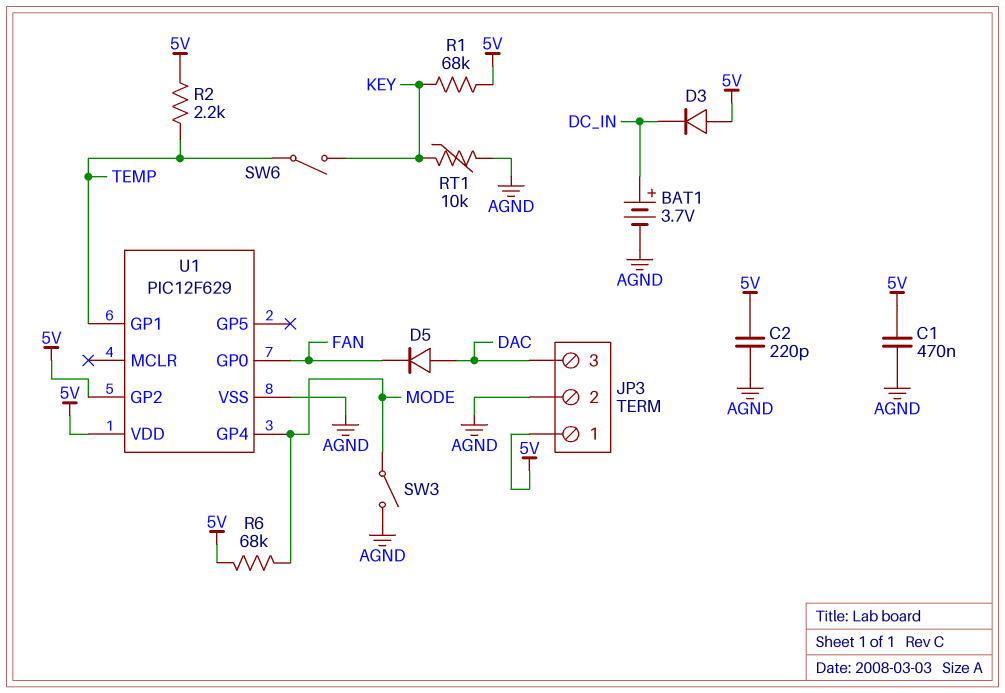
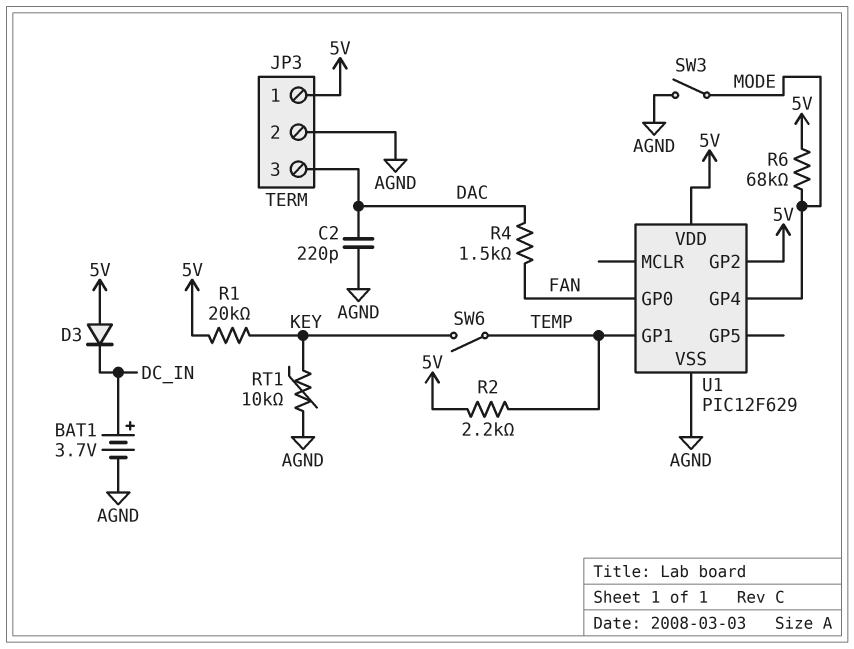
C1: 470nF (5V, AGND) -> none
C2: 220pF (5V, AGND) -> 220pF (AGND, DAC)
D5: diode (A DAC, K FAN) -> none
R1: 68k (5V, KEY) -> 20k (5V, KEY)
R4: none -> 1.5k (DAC, FAN)

